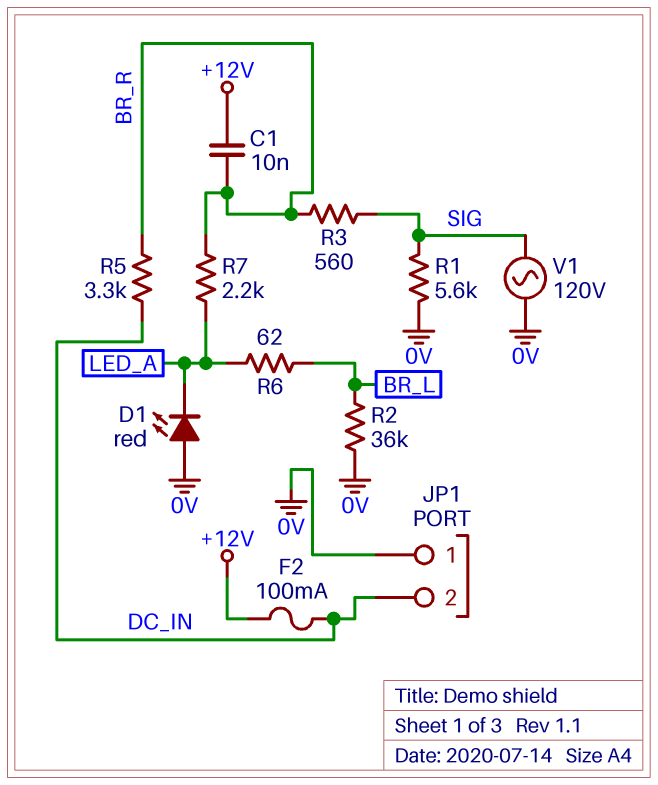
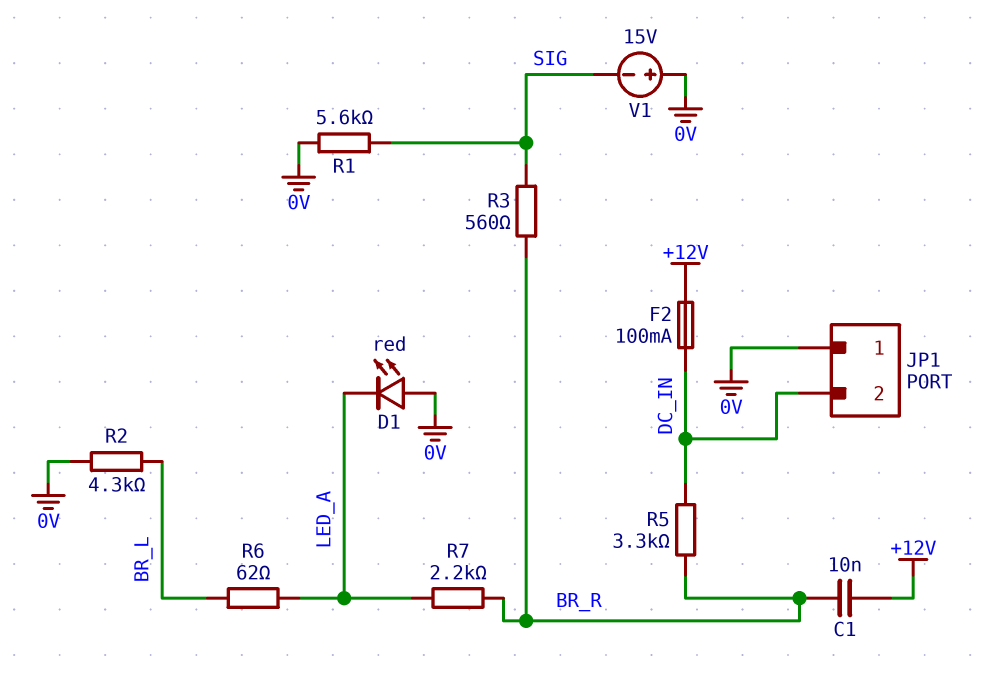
R2: 36k (0V, BR_L) -> 4.3k (0V, BR_L)
V1: AC 120V (0V, SIG) -> 15V (plus 0V, minus SIG)

